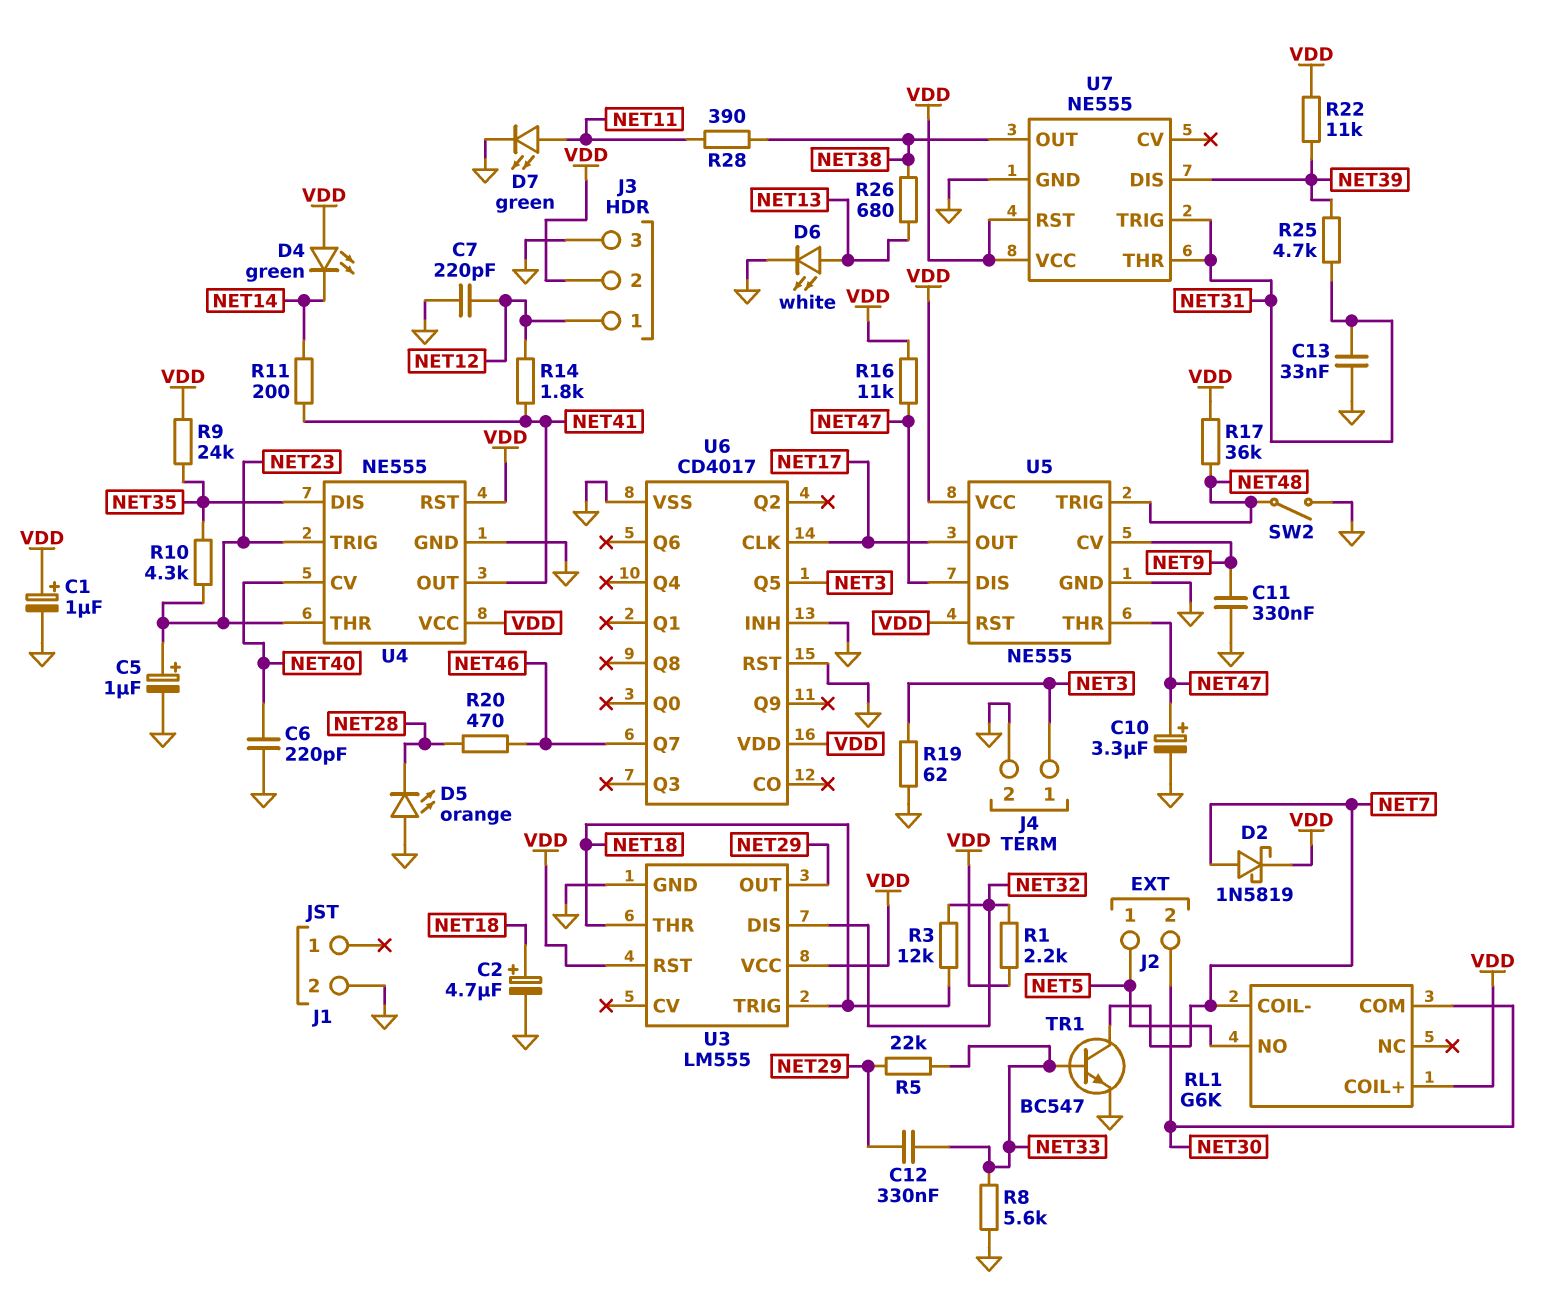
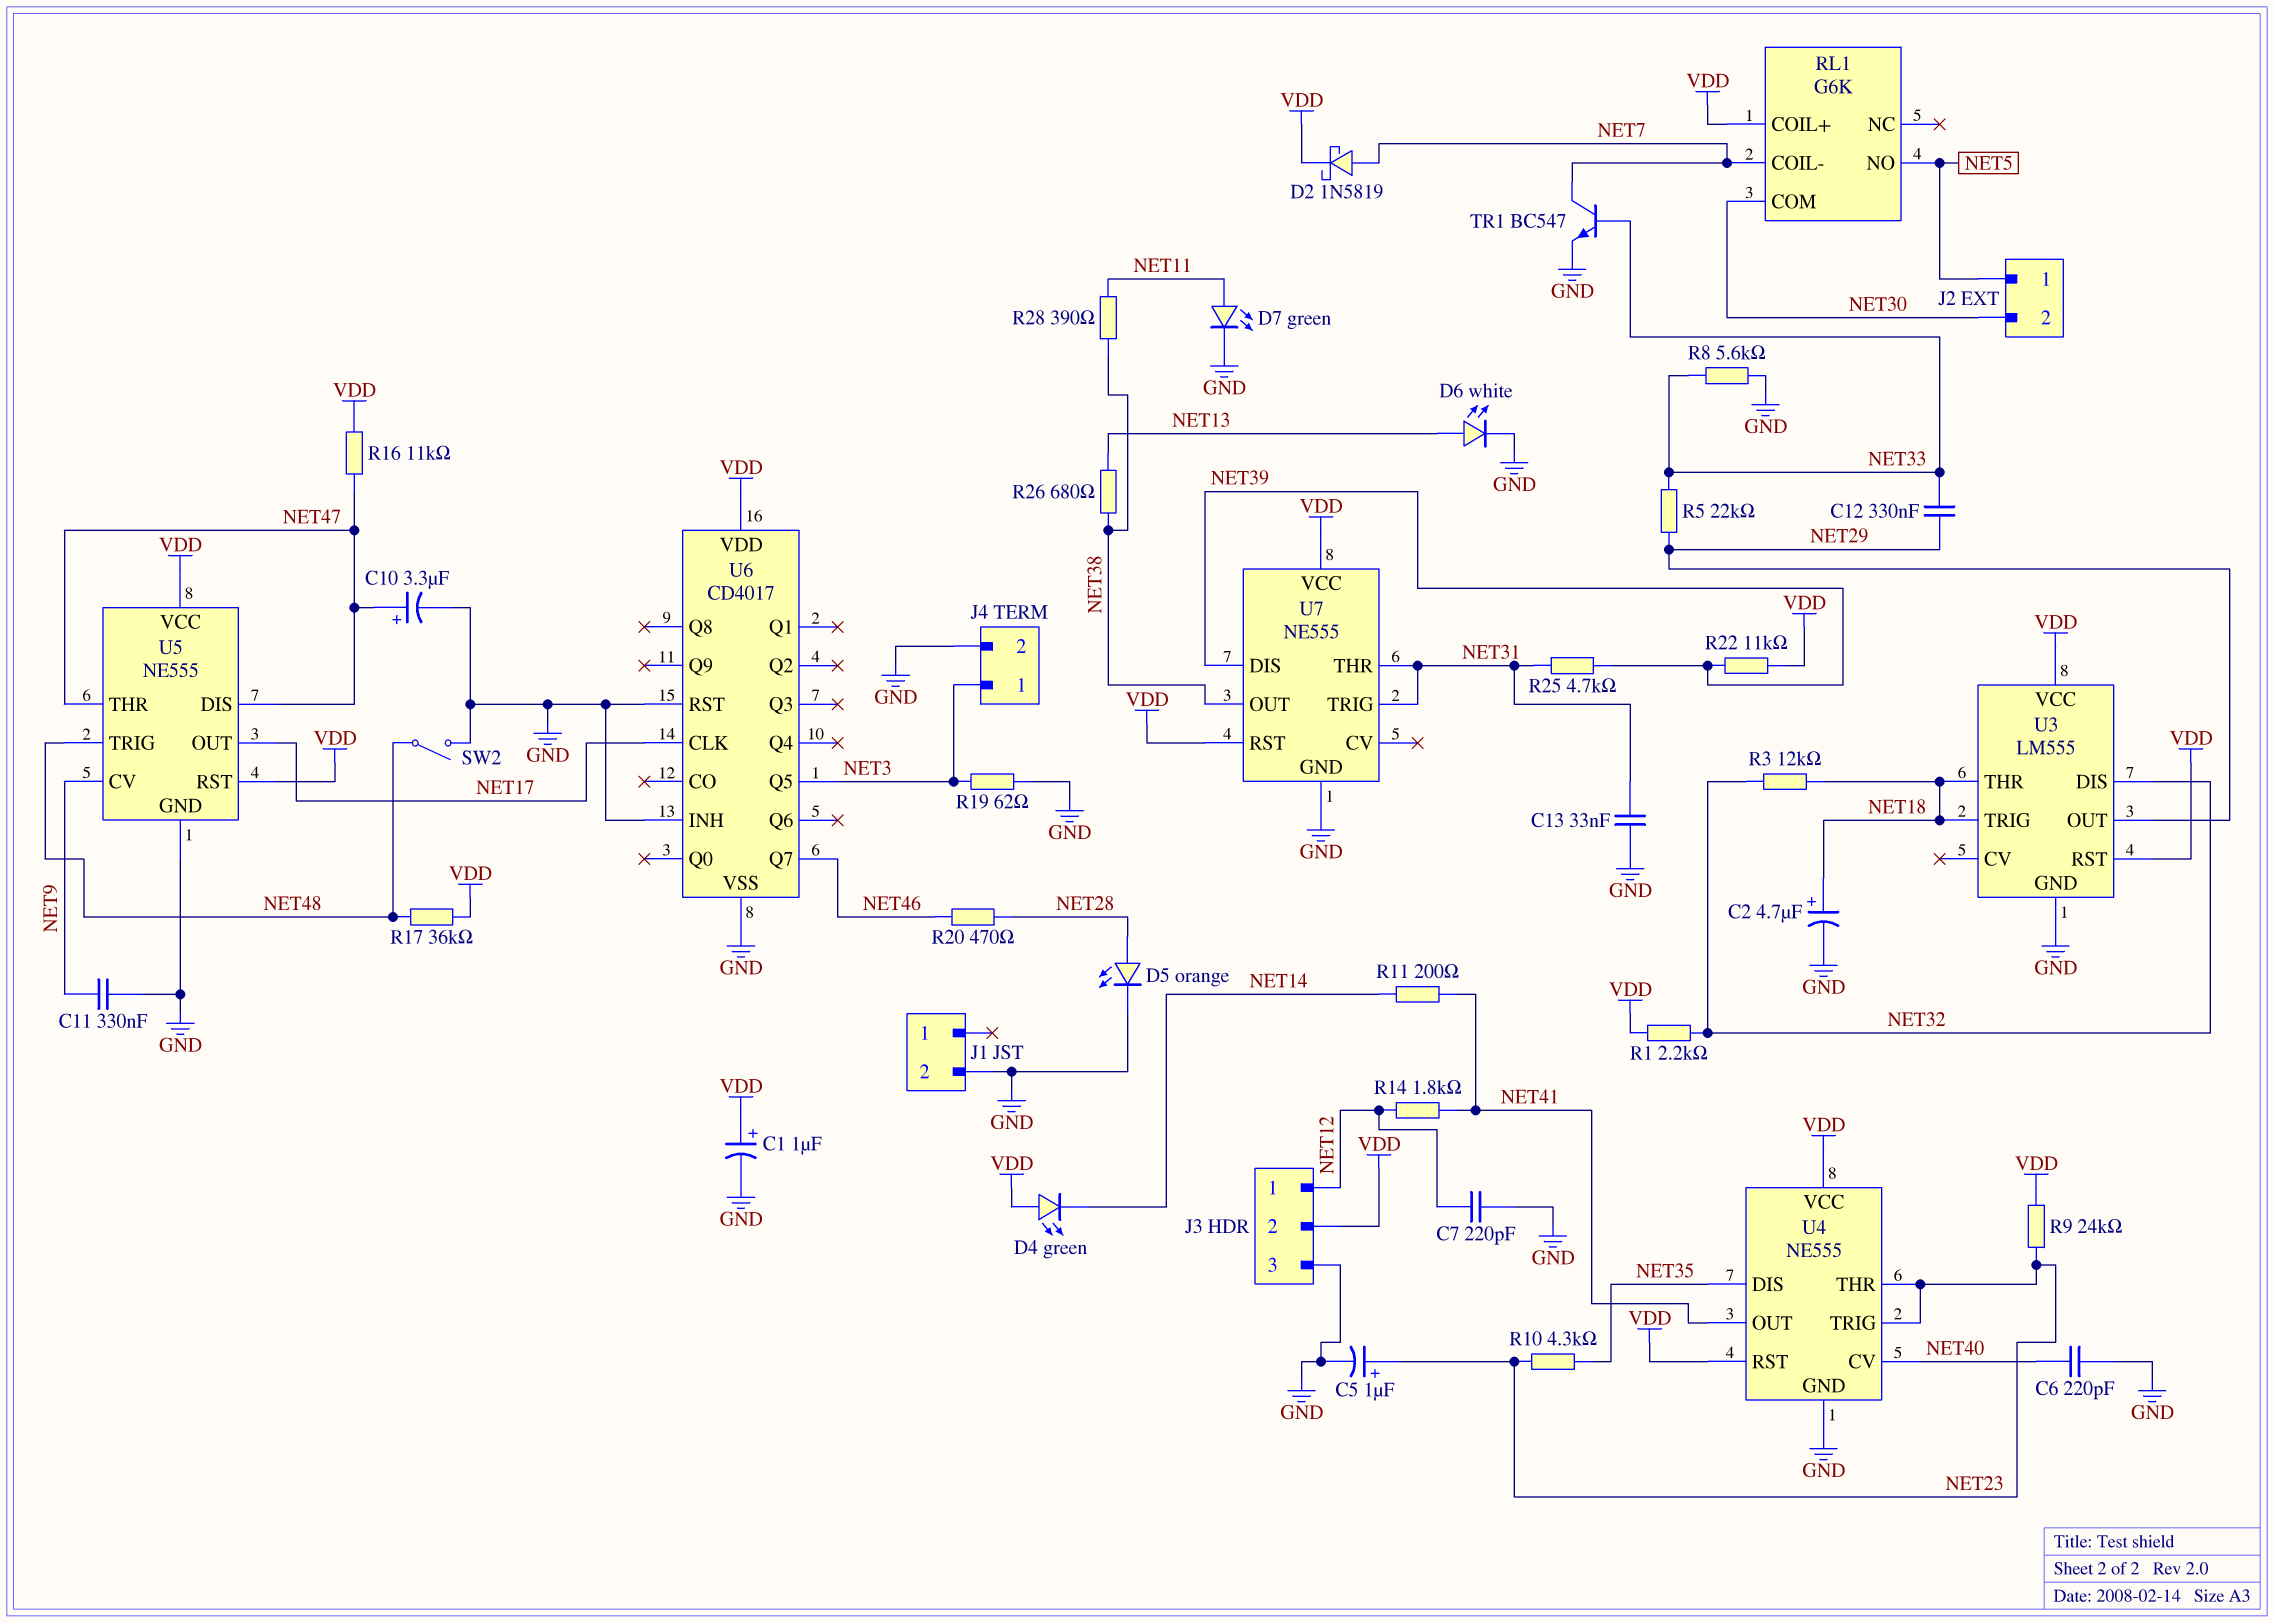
D5: LED orange (A GND, K NET28) -> LED orange (A NET28, K GND)
R9: 24k (NET35, VDD) -> 24k (NET23, VDD)

